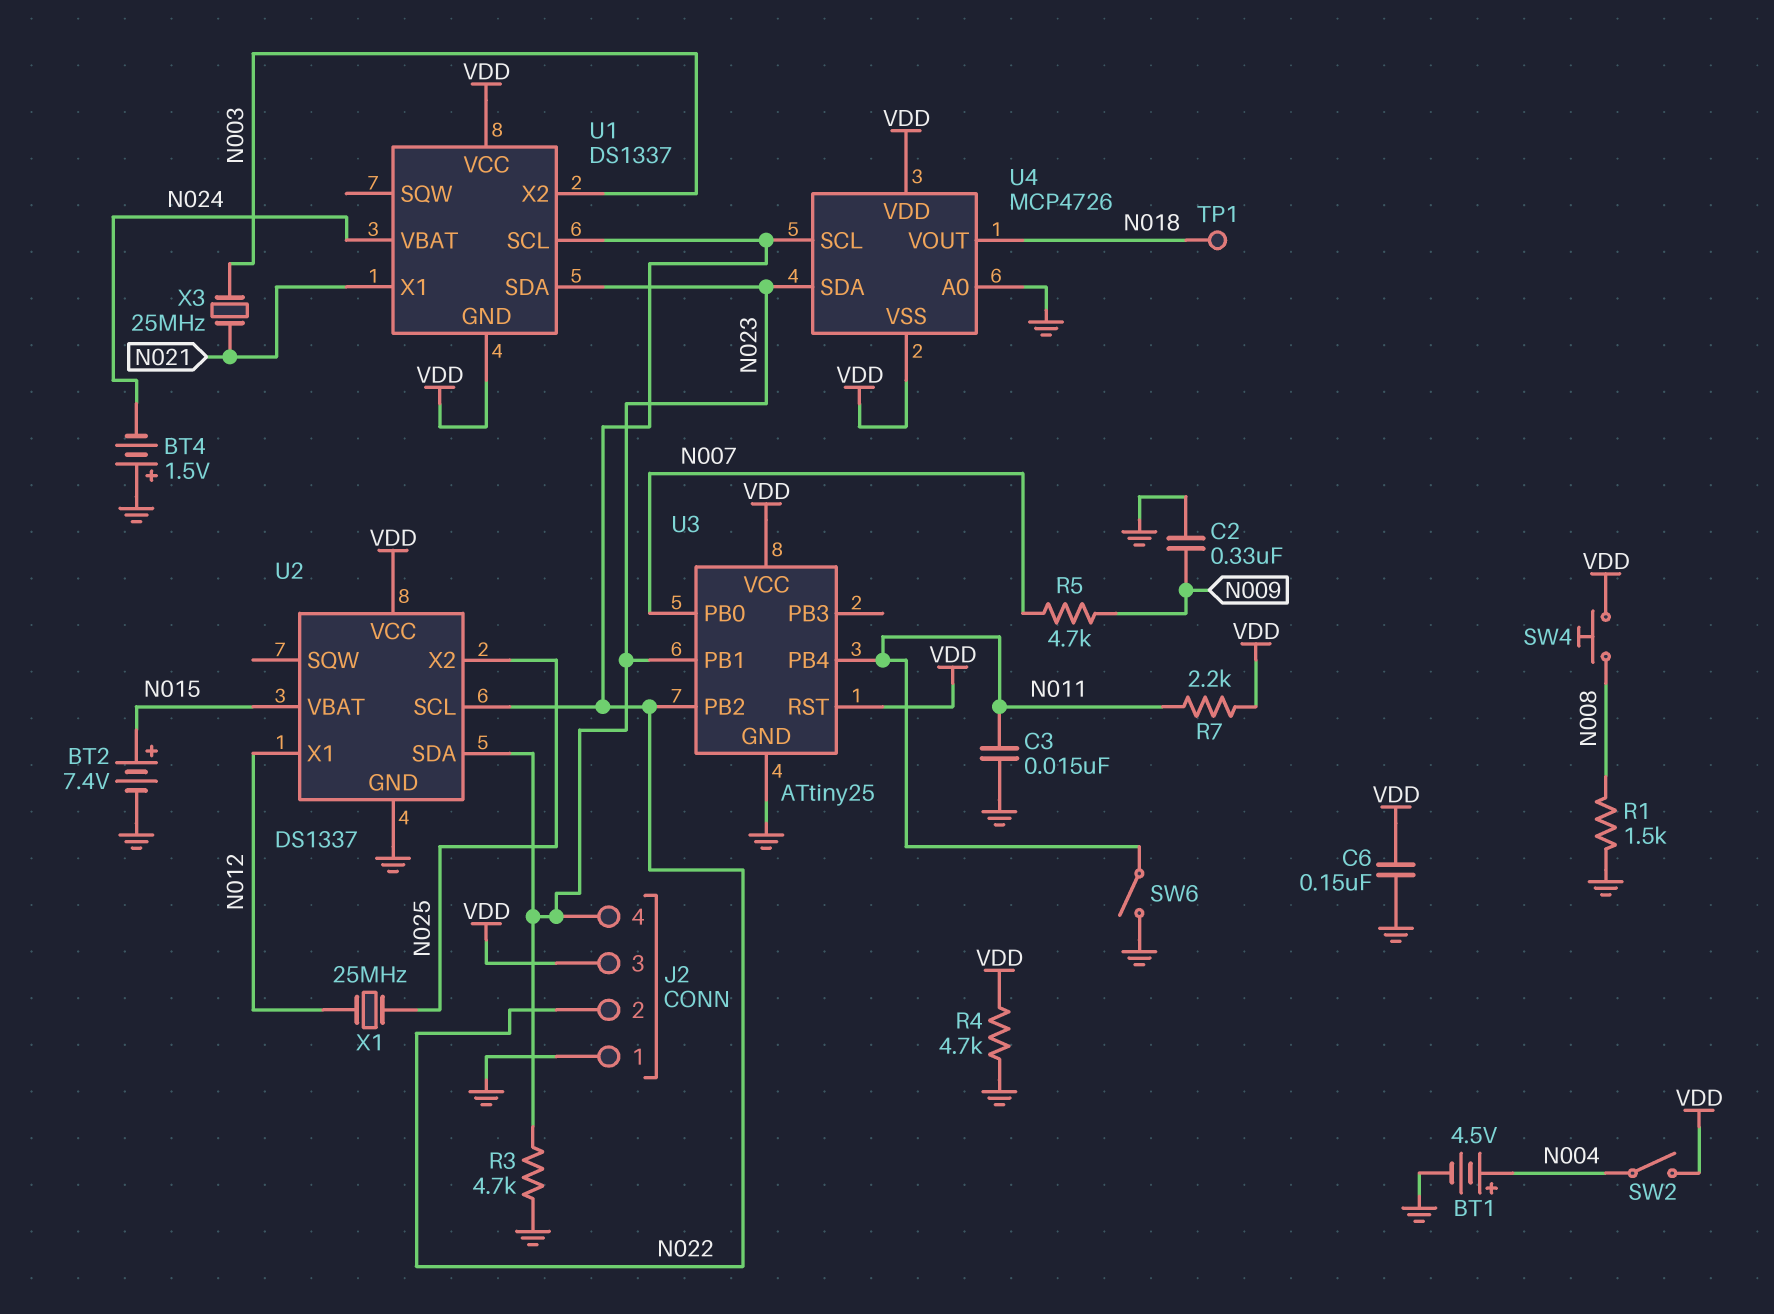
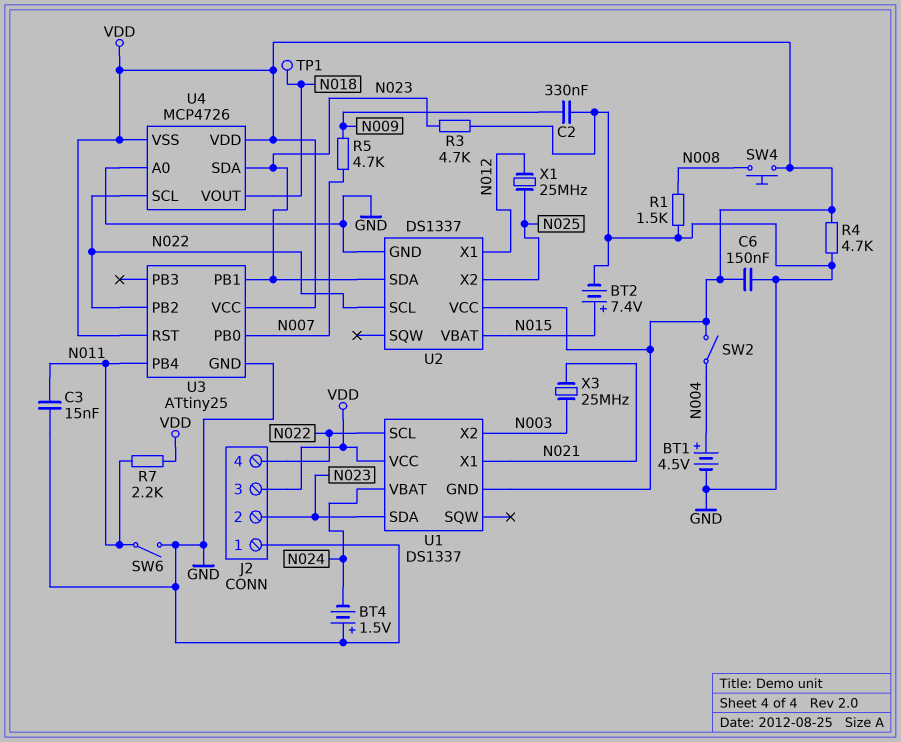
J2 pin 2: N022 -> N023
J2 pin 4: N023 -> N022

